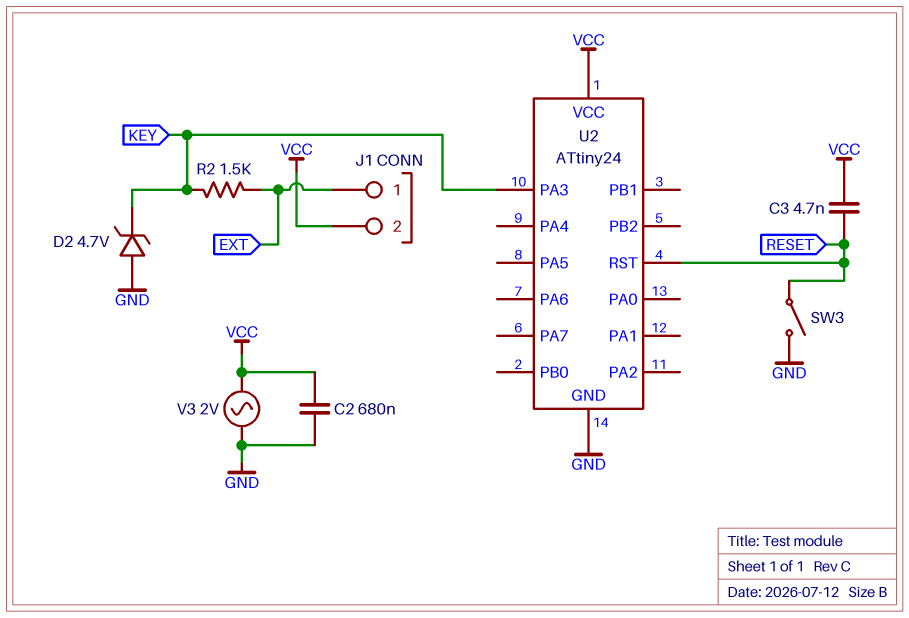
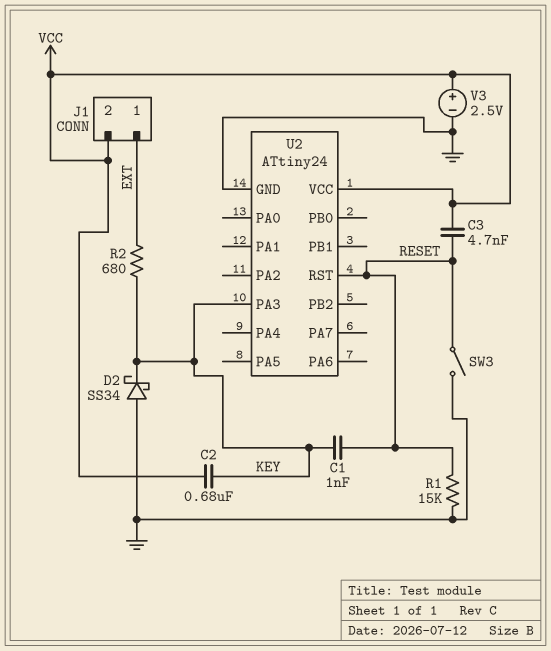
C1: none -> 1nF (KEY, RESET)
C2: 680nF (GND, VCC) -> 680nF (KEY, VCC)
D2: zener 4.7V (A GND, K KEY) -> schottky SS34 (A GND, K KEY)
R1: none -> 15k (GND, RESET)
R2: 1.5k (EXT, KEY) -> 680 (EXT, KEY)
V3: AC 2V (GND, VCC) -> 2.5V (plus VCC, minus GND)

